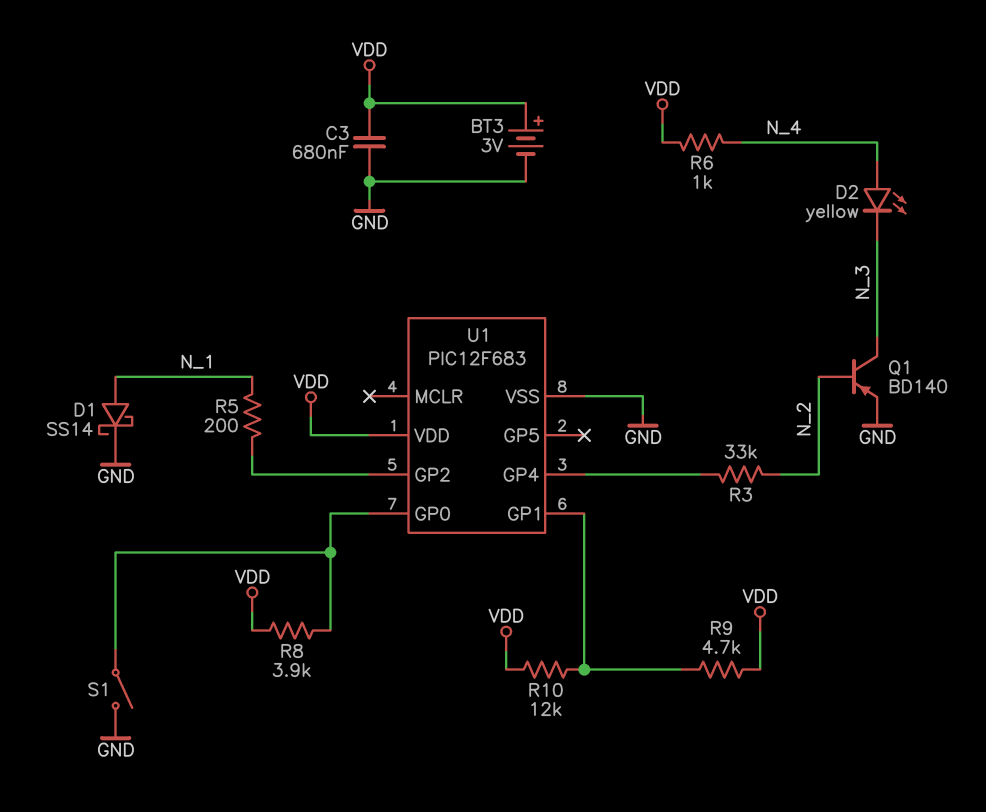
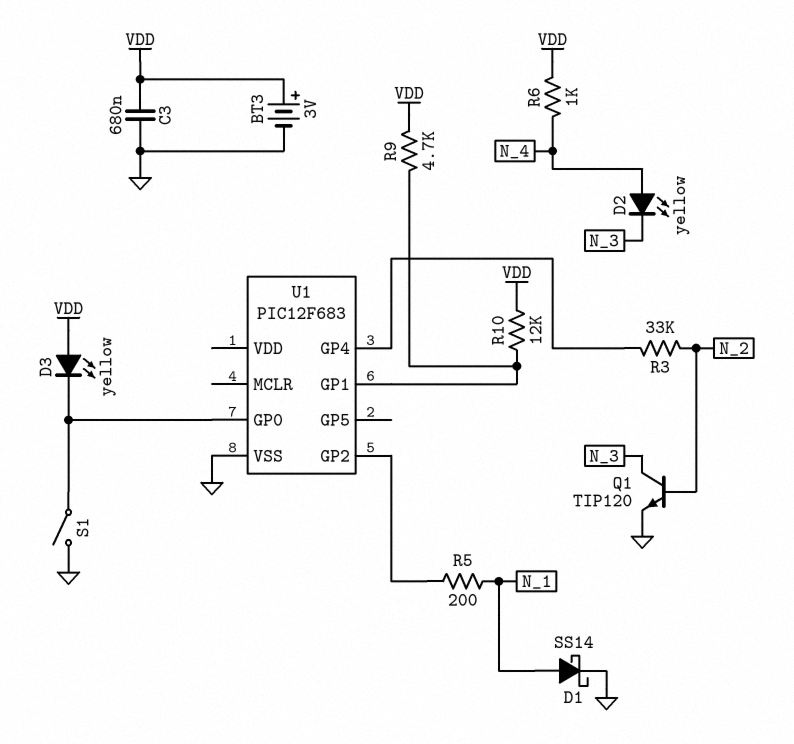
D3: none -> LED yellow (A VDD, K U1/GP0)
Q1: PNP BD140 (B N_2, C N_3, E GND) -> NPN TIP120 (B N_2, C N_3, E GND)
R8: 3.9k (U1/GP0, VDD) -> none
U1 pin VDD: VDD -> none

